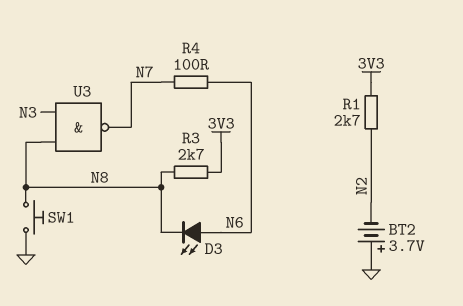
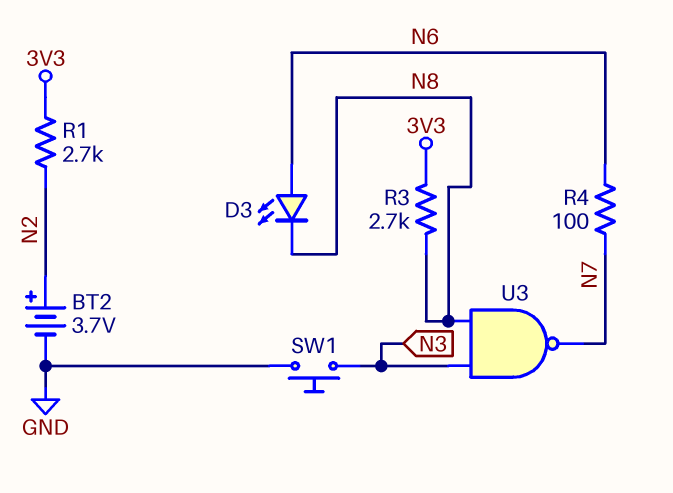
BT2: 3.7V (plus GND, minus N2) -> 3.7V (plus N2, minus GND)
SW1: button (GND, N8) -> button (GND, N3)

